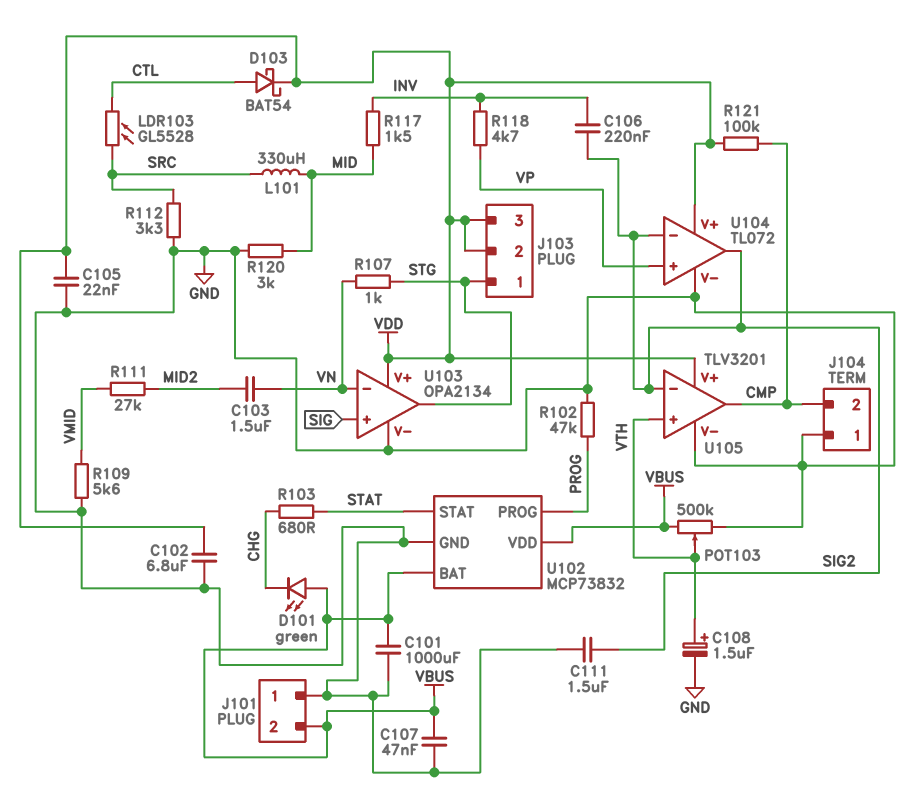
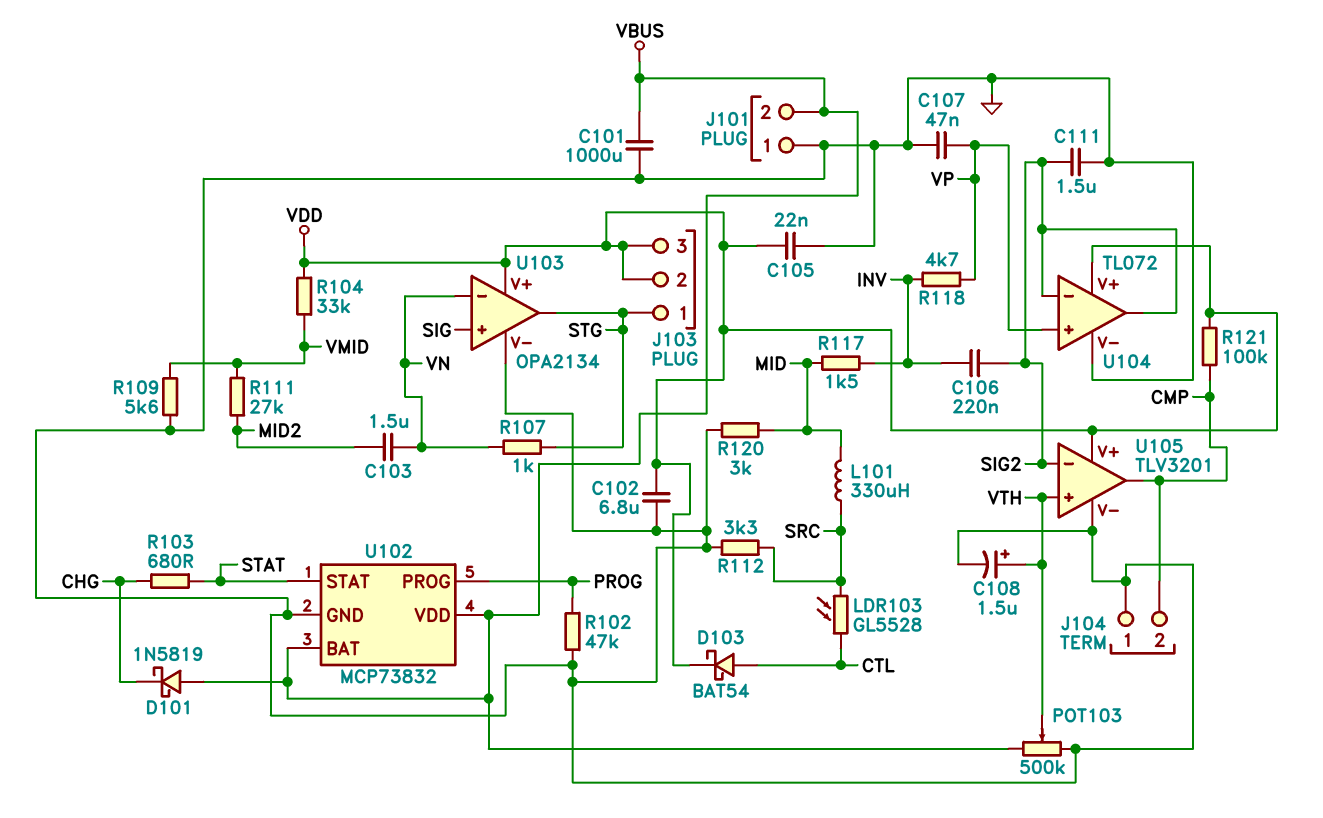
C107: 47nF (GND, VBUS) -> 47nF (GND, VP)
D101: LED green (A VBUS, K CHG) -> schottky 1N5819 (A VBUS, K CHG)
R104: none -> 33k (VDD, VMID)

